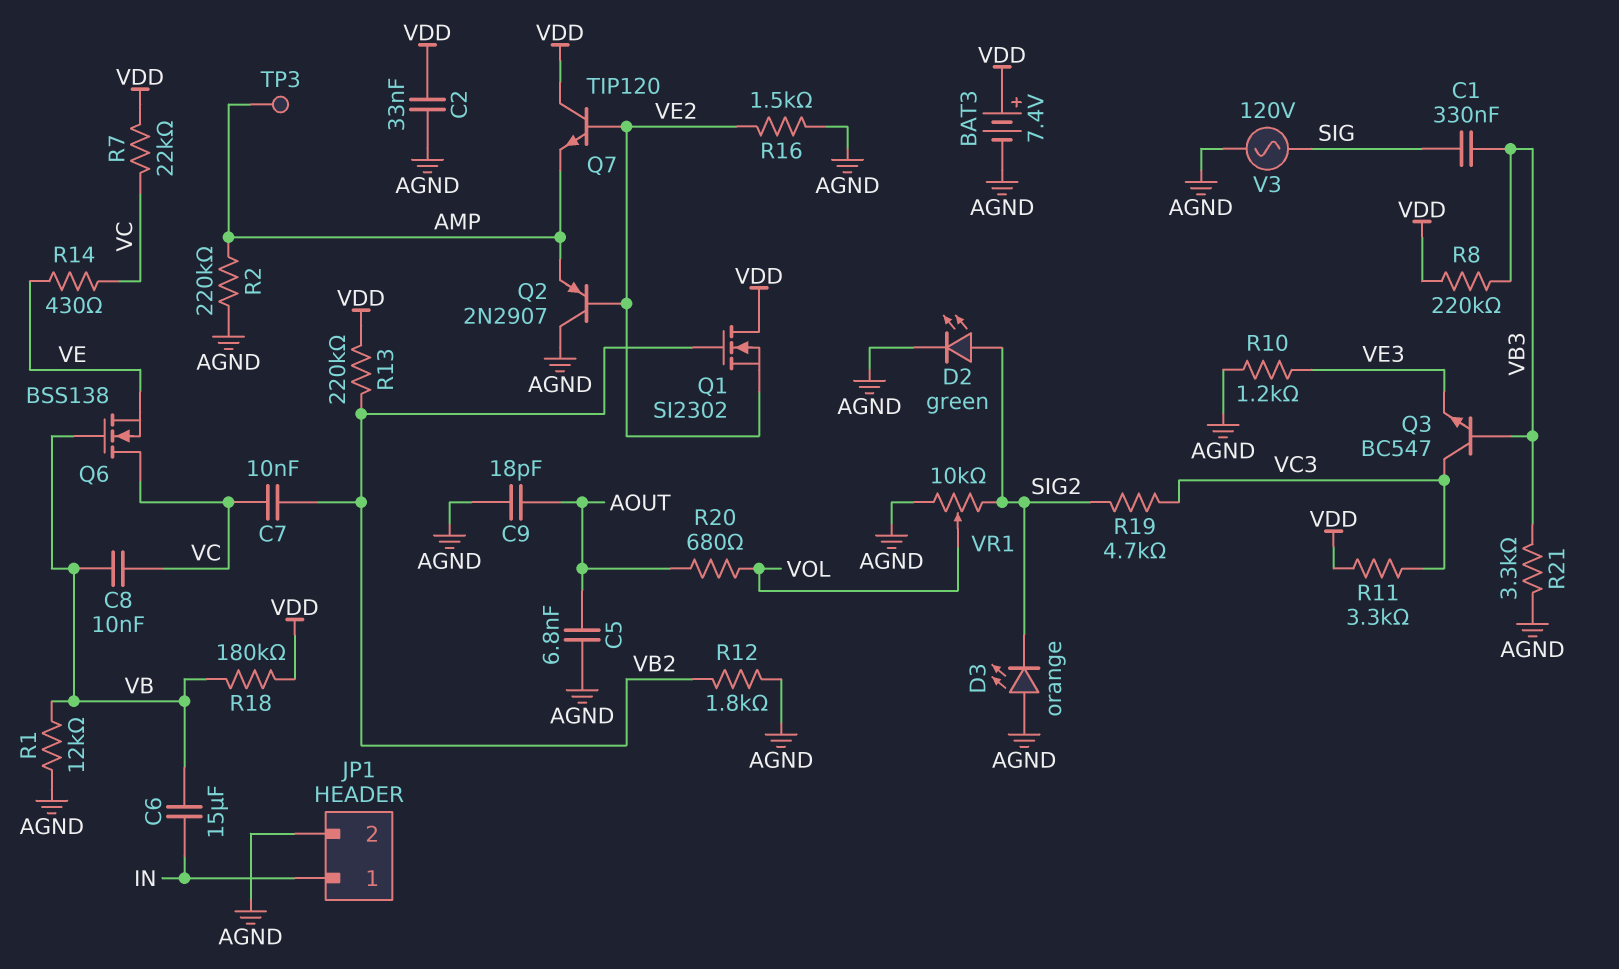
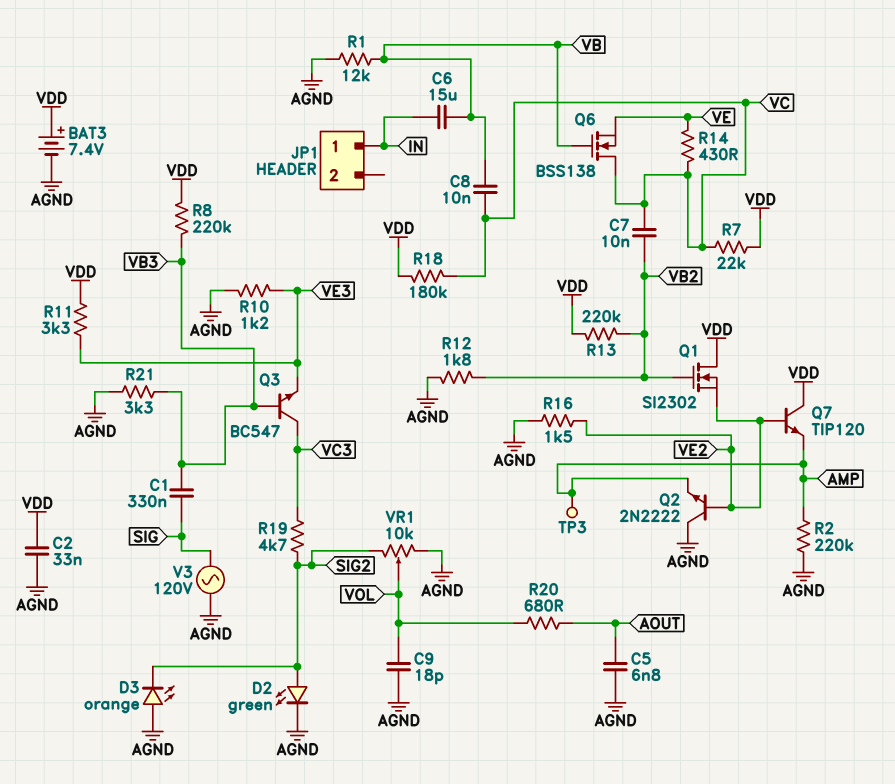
C9: 18pF (AGND, AOUT) -> 18pF (AGND, VOL)
JP1 pin 2: AGND -> none
Q2: PNP 2N2907 (B VE2, C AGND, E AMP) -> NPN 2N2222 (B VE2, C AGND, E AMP)
R11: 3.3k (VC3, VDD) -> 3.3k (VDD, VE3)
R18: 180k (VB, VDD) -> 180k (VC, VDD)

